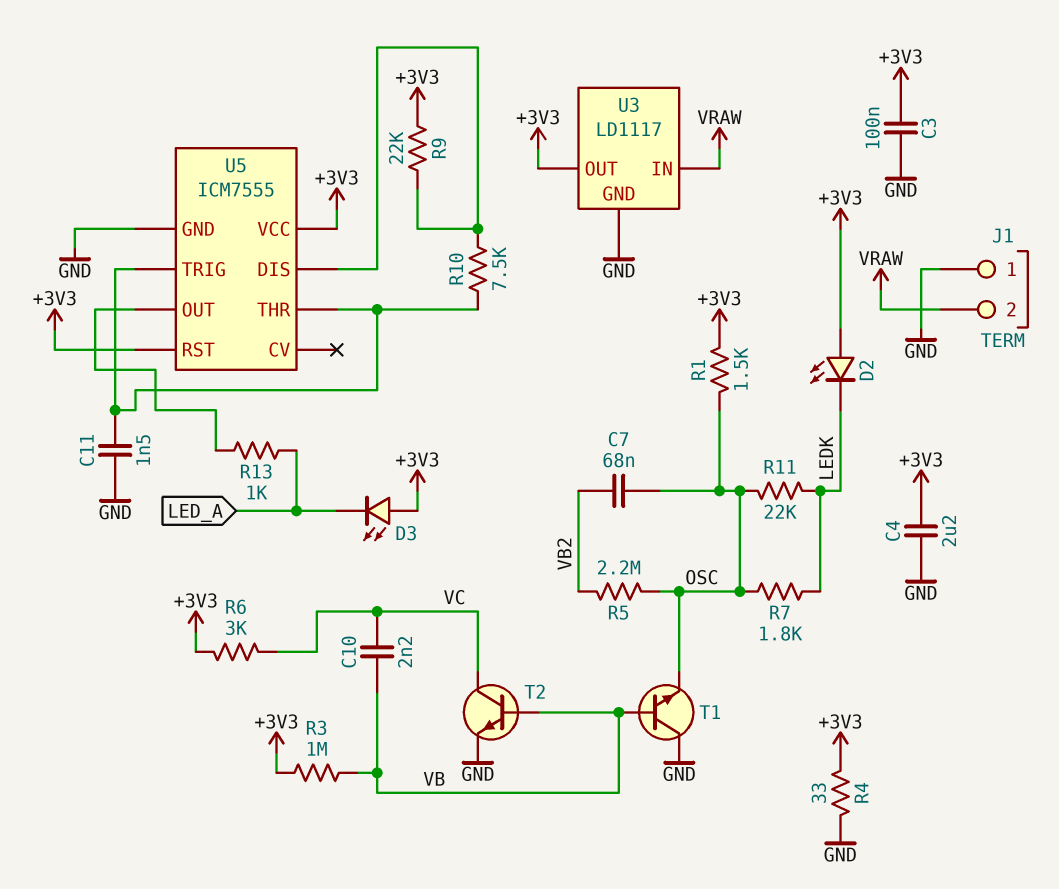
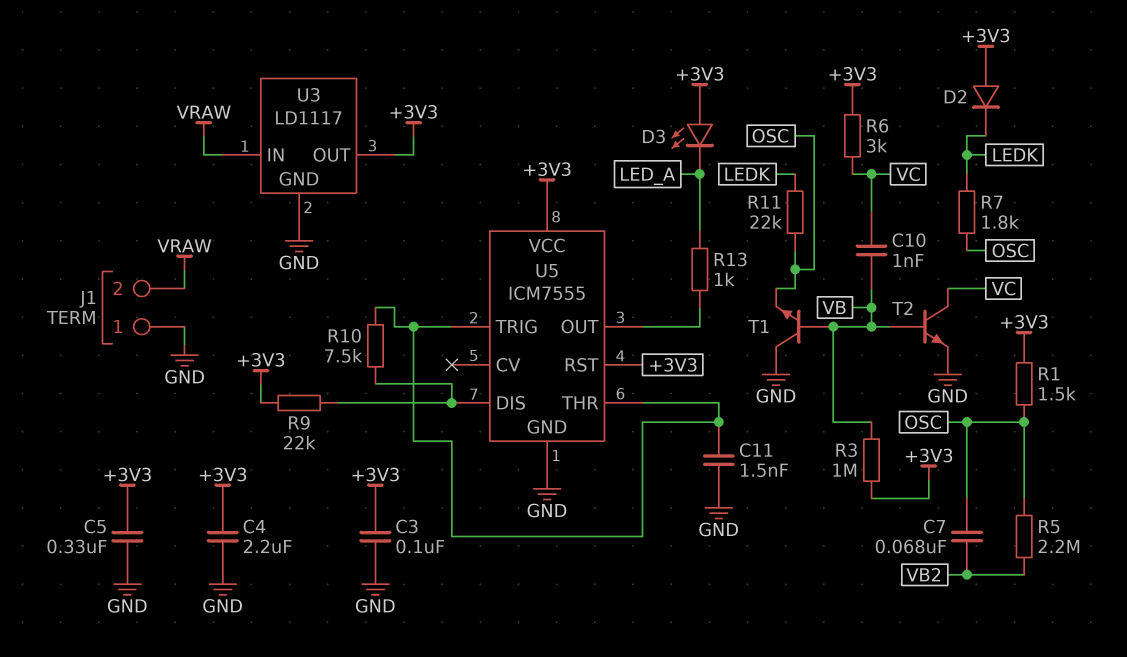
C5: none -> 330nF (+3V3, GND)
C10: 2.2nF (VB, VC) -> 1nF (VB, VC)
D2: LED (A +3V3, K LEDK) -> diode (A +3V3, K LEDK)
R4: 33 (+3V3, GND) -> none

